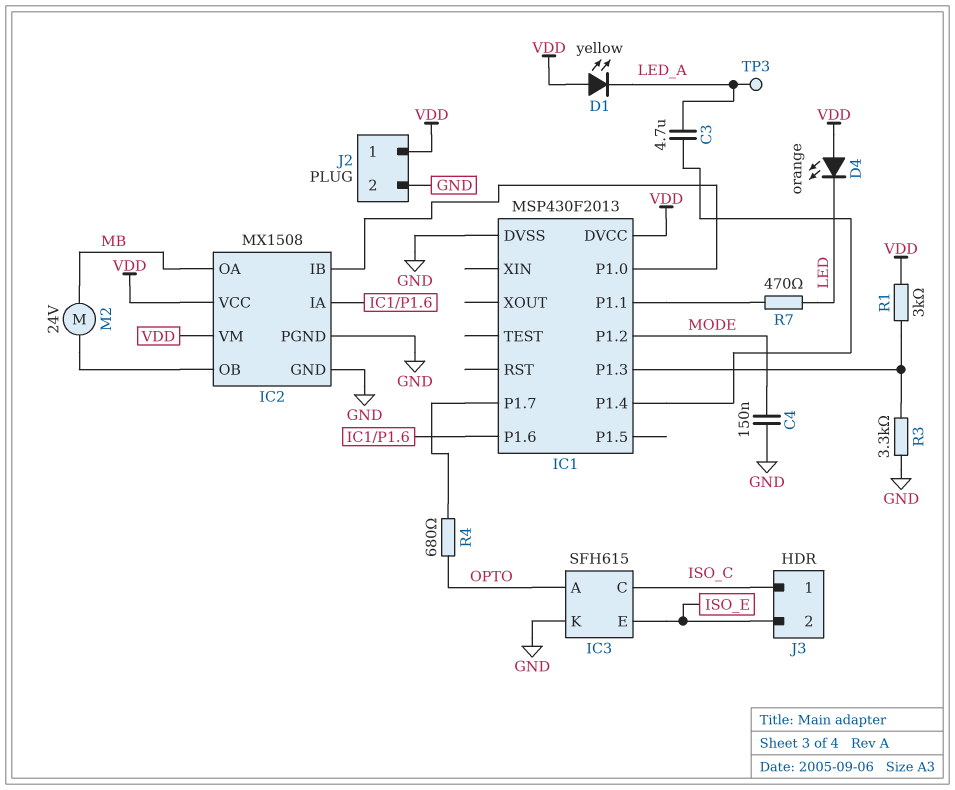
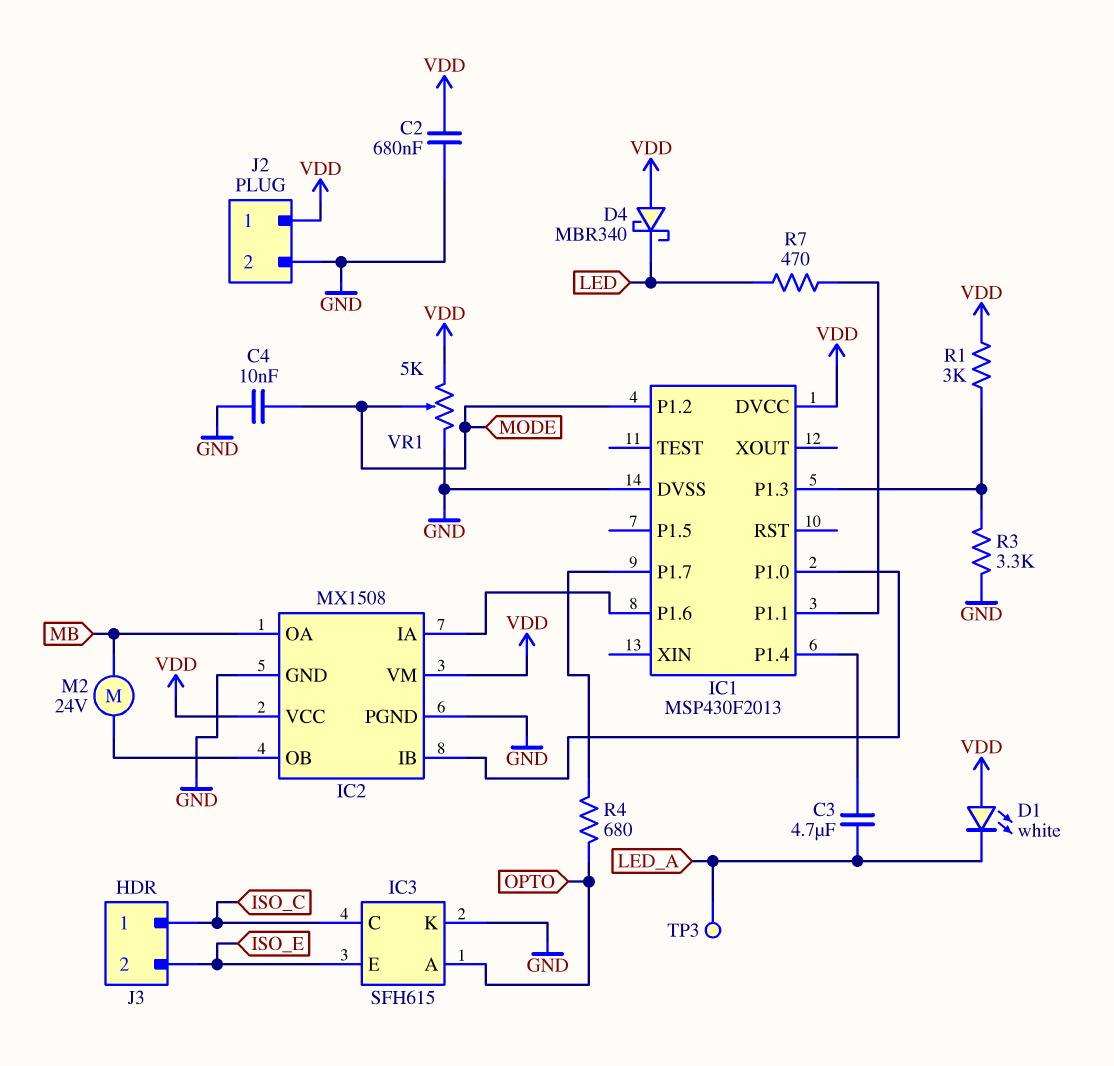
C2: none -> 680nF (GND, VDD)
C4: 150nF (GND, MODE) -> 10nF (GND, MODE)
D1: LED yellow (A VDD, K LED_A) -> LED white (A VDD, K LED_A)
D4: LED orange (A VDD, K LED) -> schottky MBR340 (A VDD, K LED)
VR1: none -> 5k (GND, VDD, wiper MODE)

